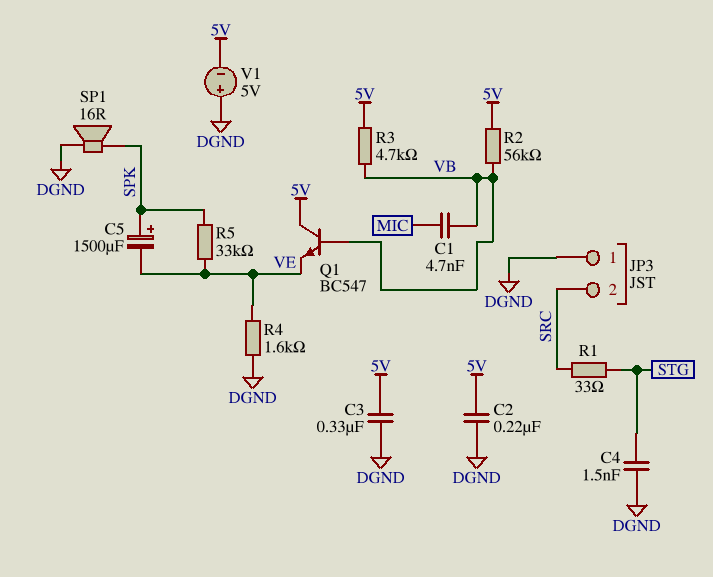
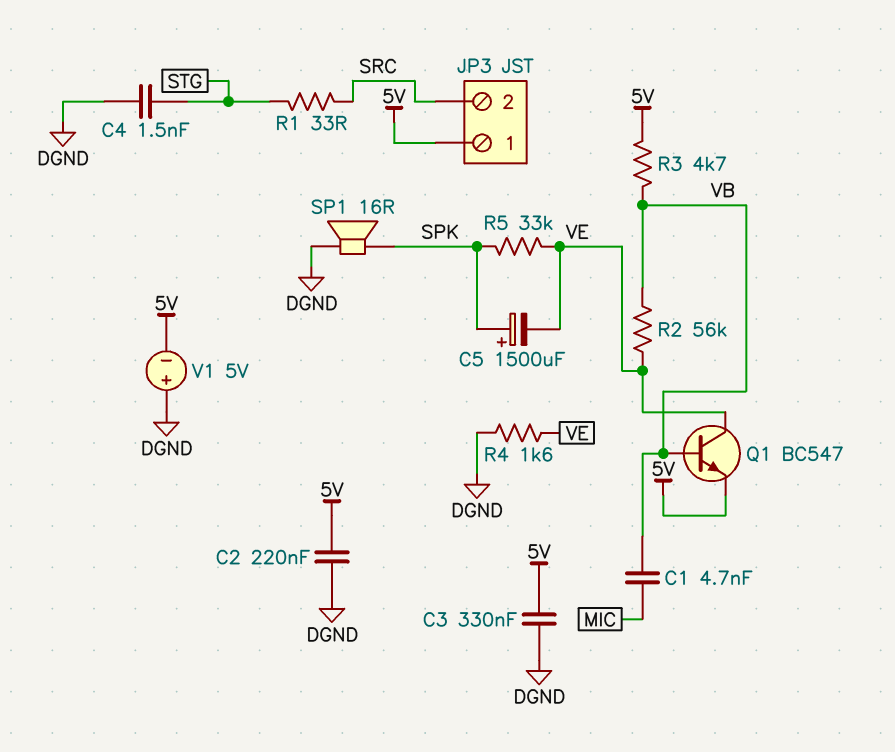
JP3 pin 1: DGND -> 5V
Q1: NPN BC547 (B VB, C 5V, E VE) -> NPN BC547 (B VB, C VE, E 5V)
R2: 56k (5V, VB) -> 56k (VB, VE)

